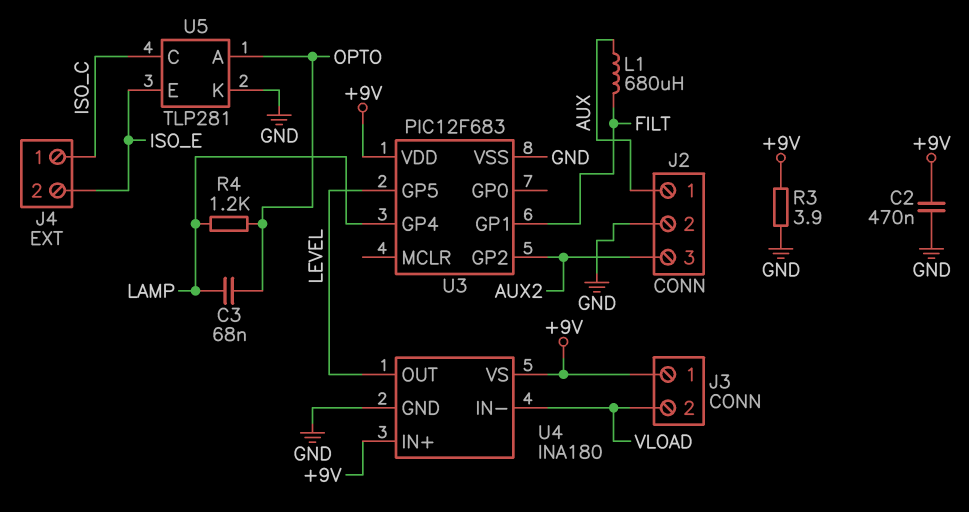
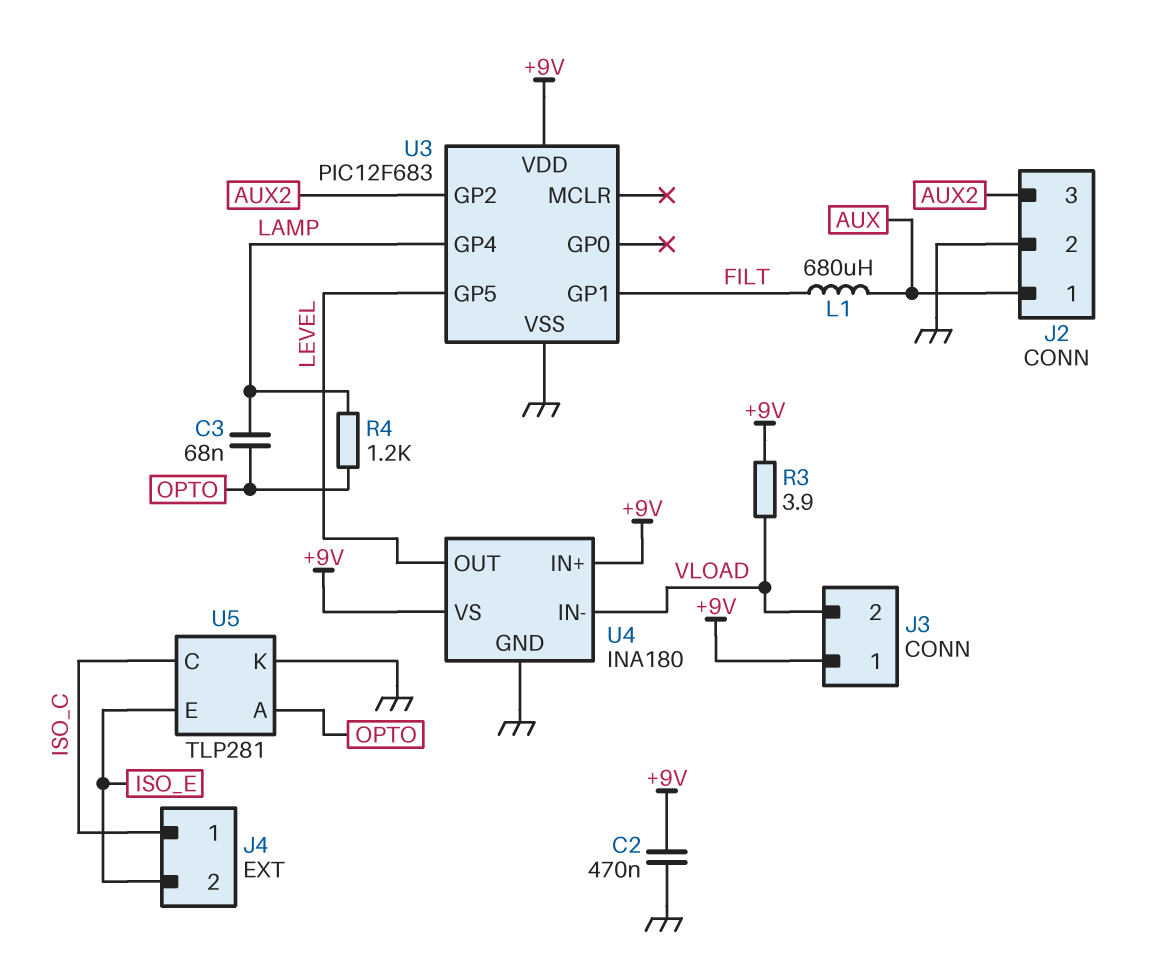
R3: 3.9 (+9V, GND) -> 3.9 (+9V, VLOAD)

